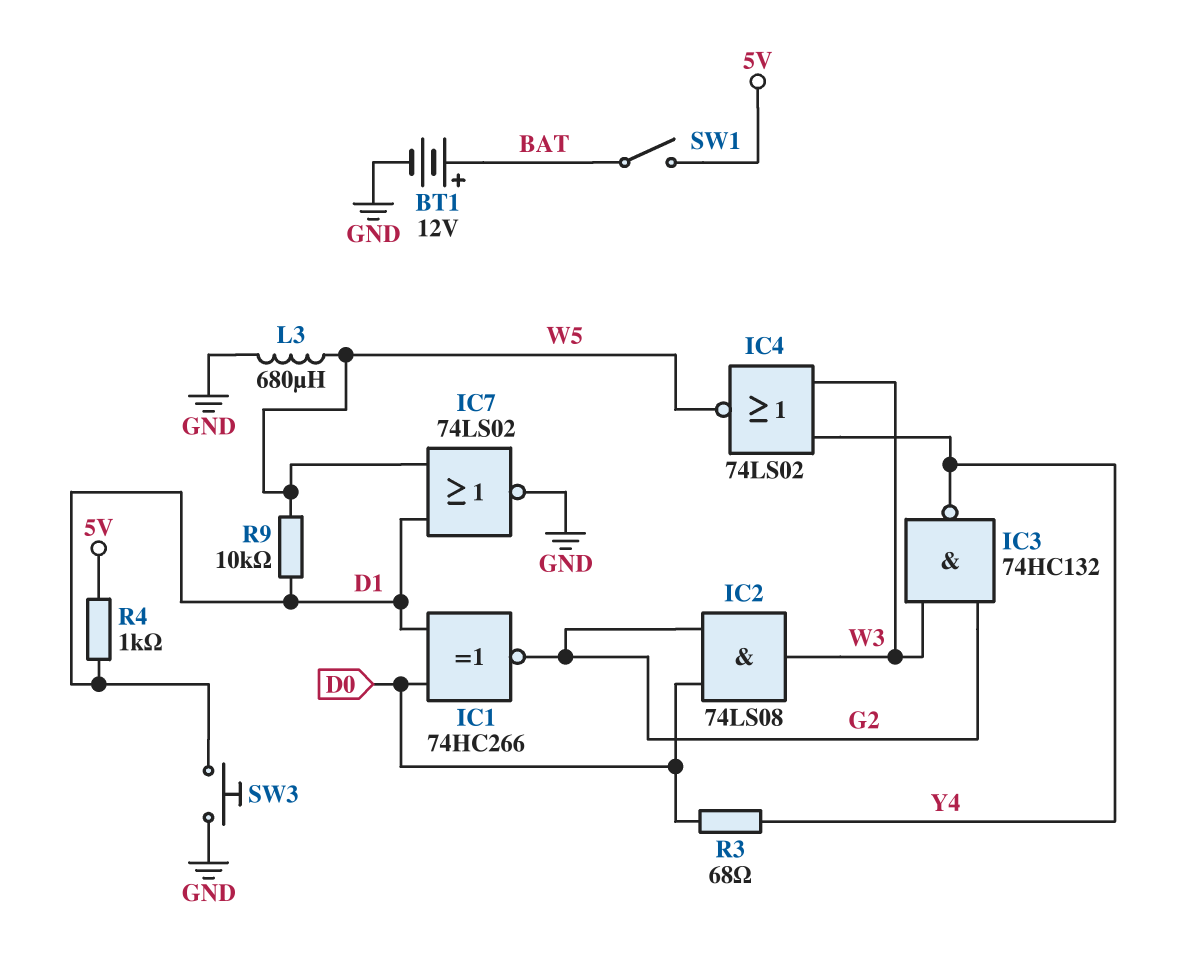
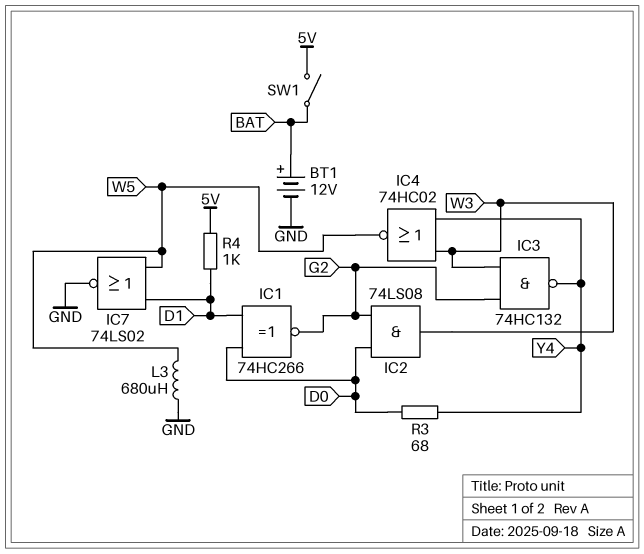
IC4: NOR 74LS02 (in W3, in Y4, out W5) -> NOR 74HC02 (in W3, in Y4, out W5)
R9: 10k (D1, W5) -> none
SW3: button (D1, GND) -> none

